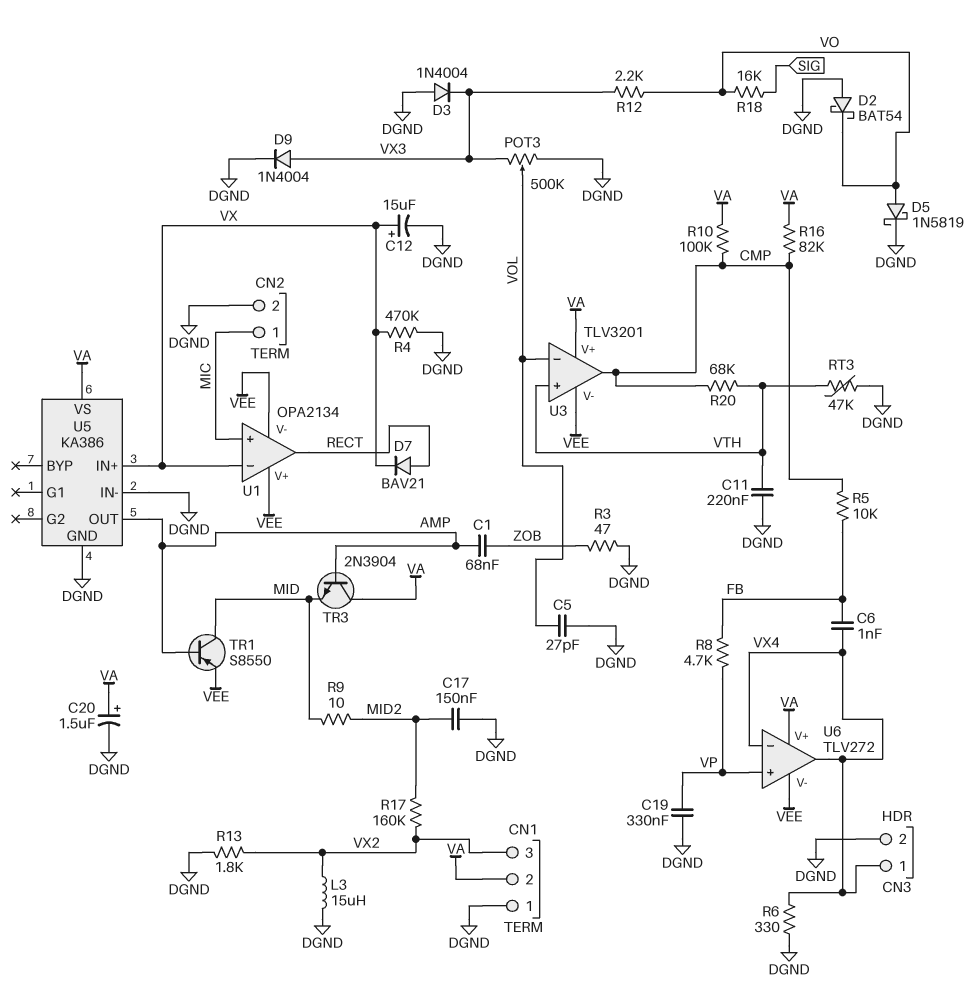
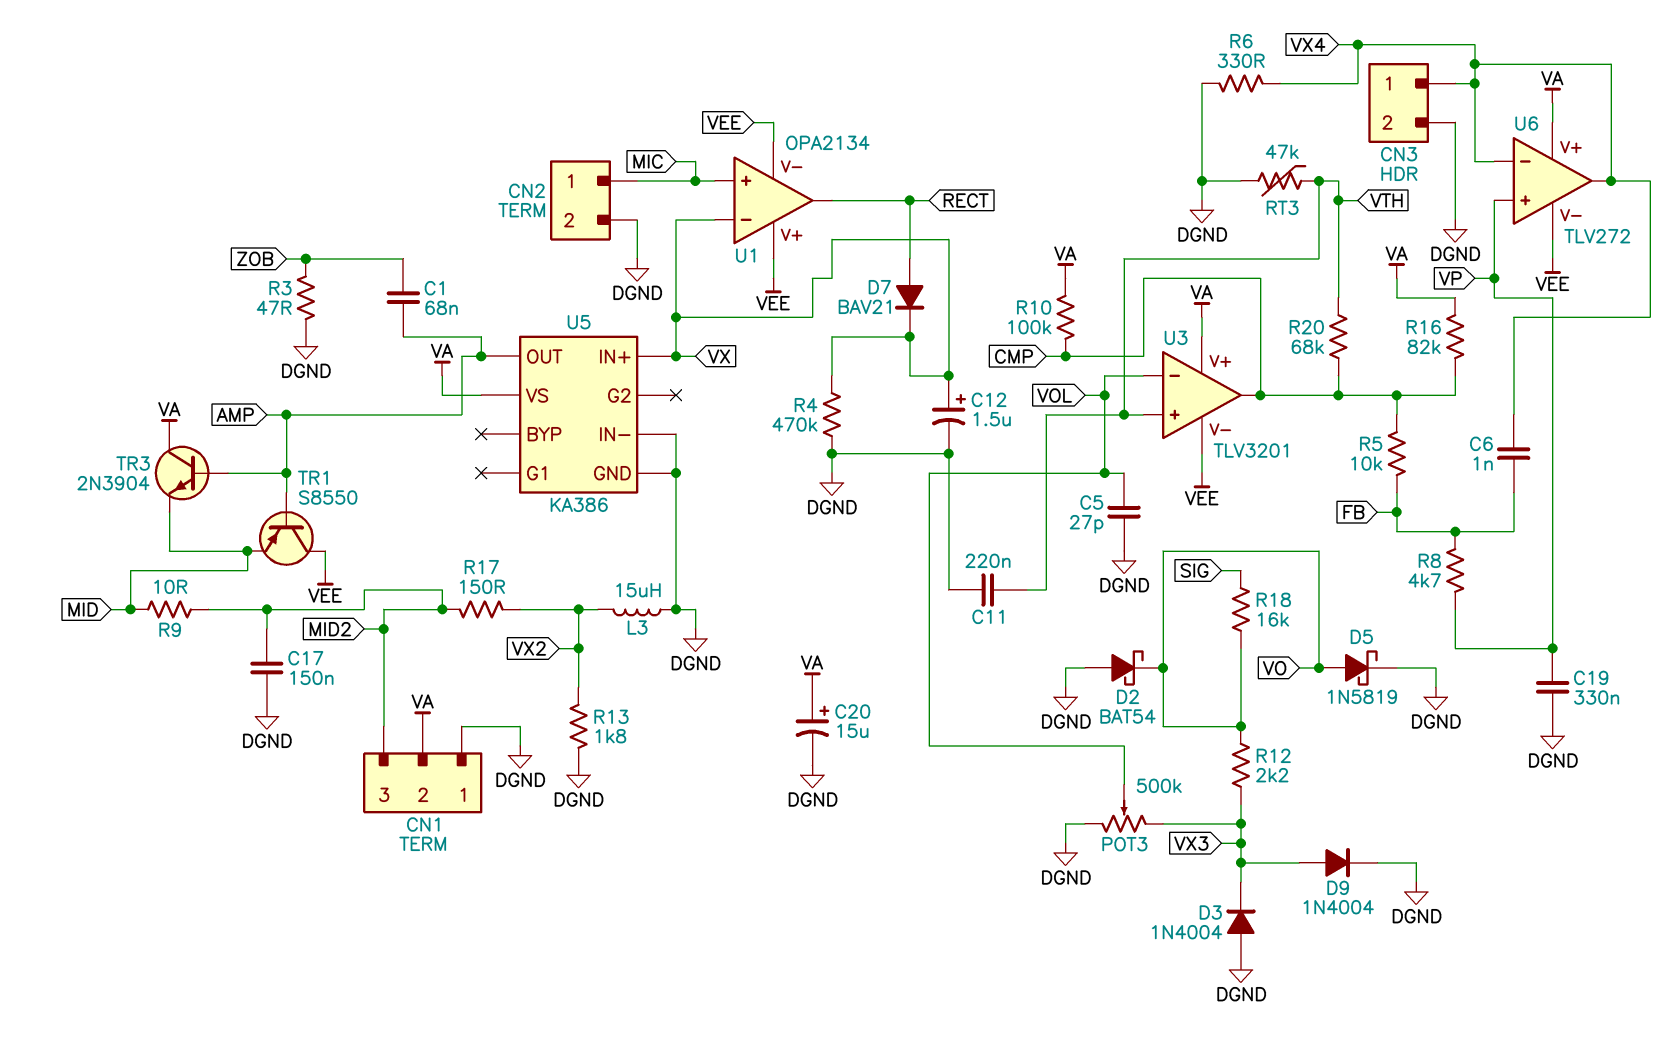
C12: 15uF (plus VX, minus DGND) -> 1.5uF (plus VX, minus DGND)
C20: 1.5uF (plus VA, minus DGND) -> 15uF (plus VA, minus DGND)
CN1 pin 3: VX2 -> MID2
R17: 160k (MID2, VX2) -> 150 (MID2, VX2)
TR1: PNP S8550 (B AMP, C MID, E VEE) -> PNP S8550 (B AMP, C VEE, E MID)

